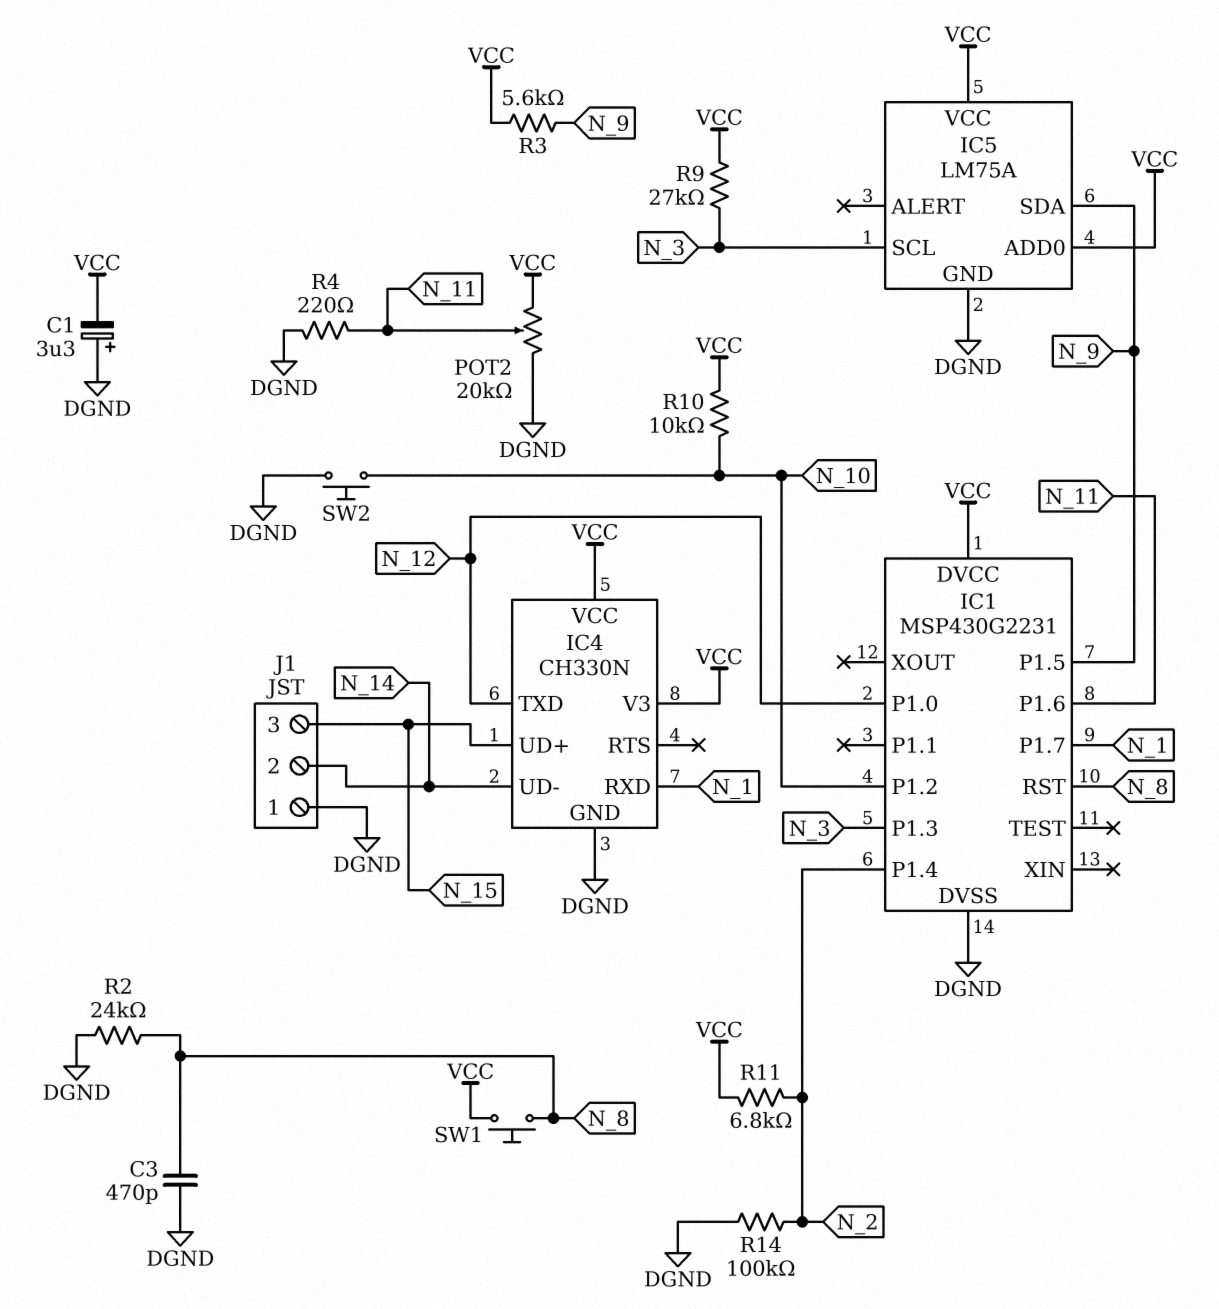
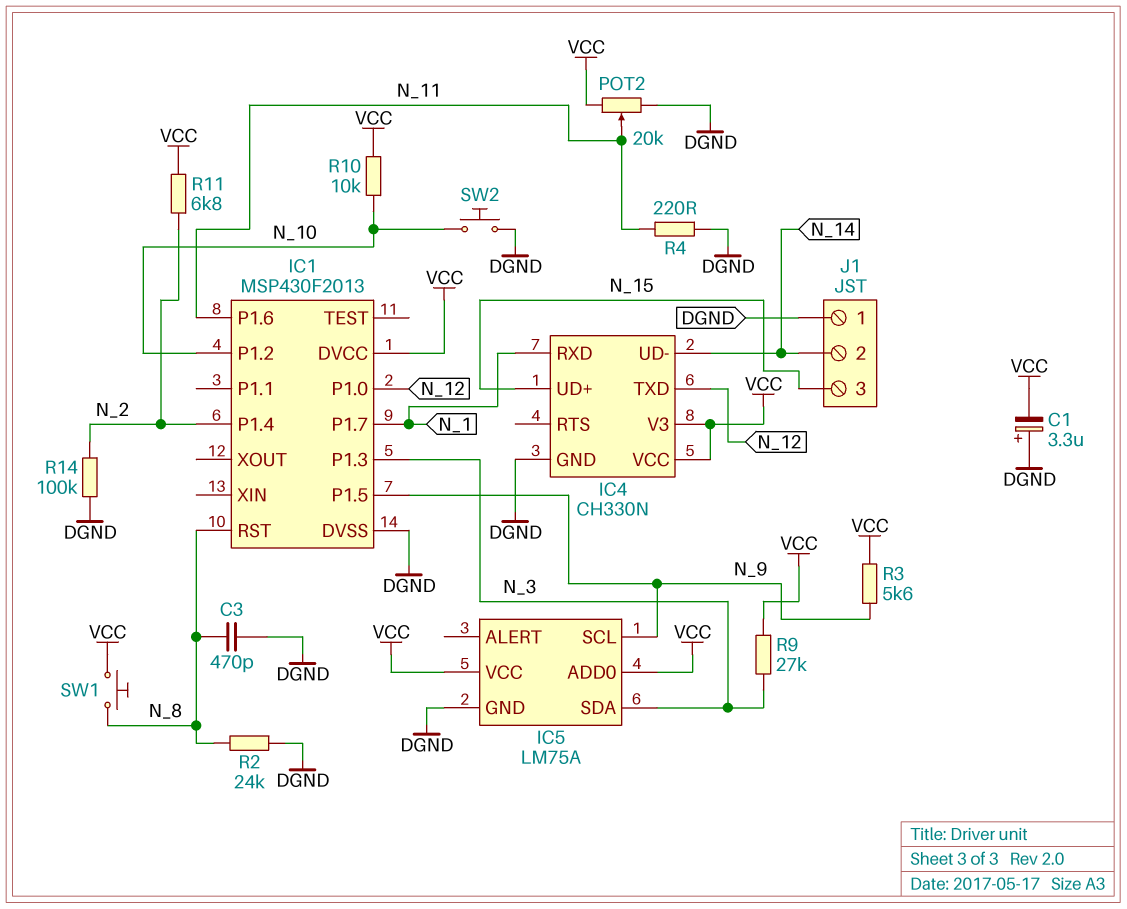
IC1: MSP430G2231 -> MSP430F2013
IC5 pin SCL: N_3 -> N_9
IC5 pin SDA: N_9 -> N_3

